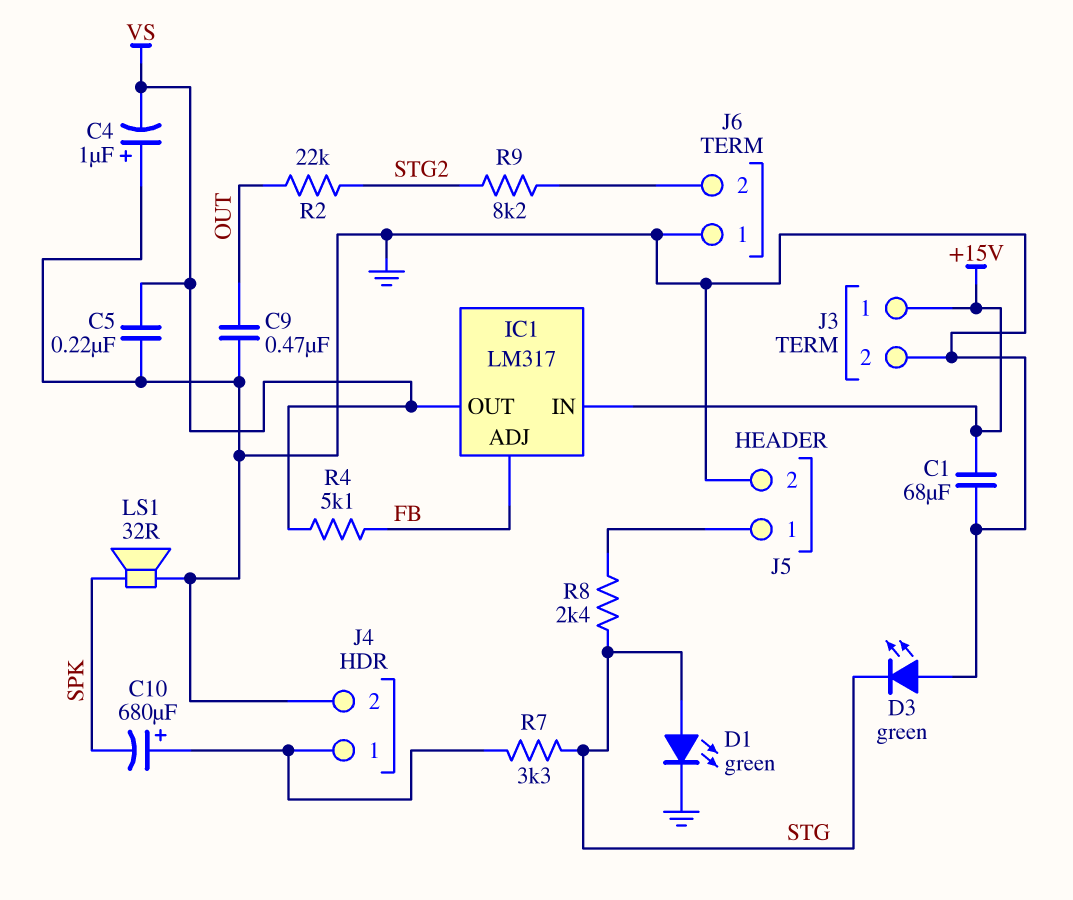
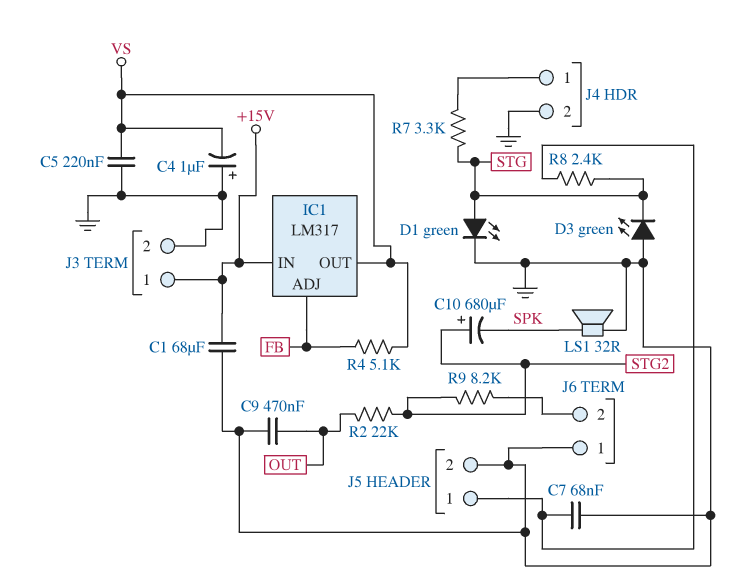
C7: none -> 68nF (GND, J5/1)
C10: 680uF (plus J4/1, minus SPK) -> 680uF (plus STG2, minus SPK)

